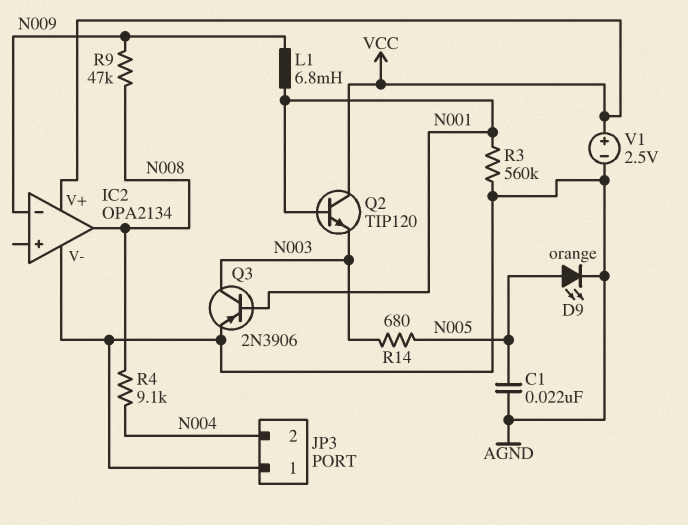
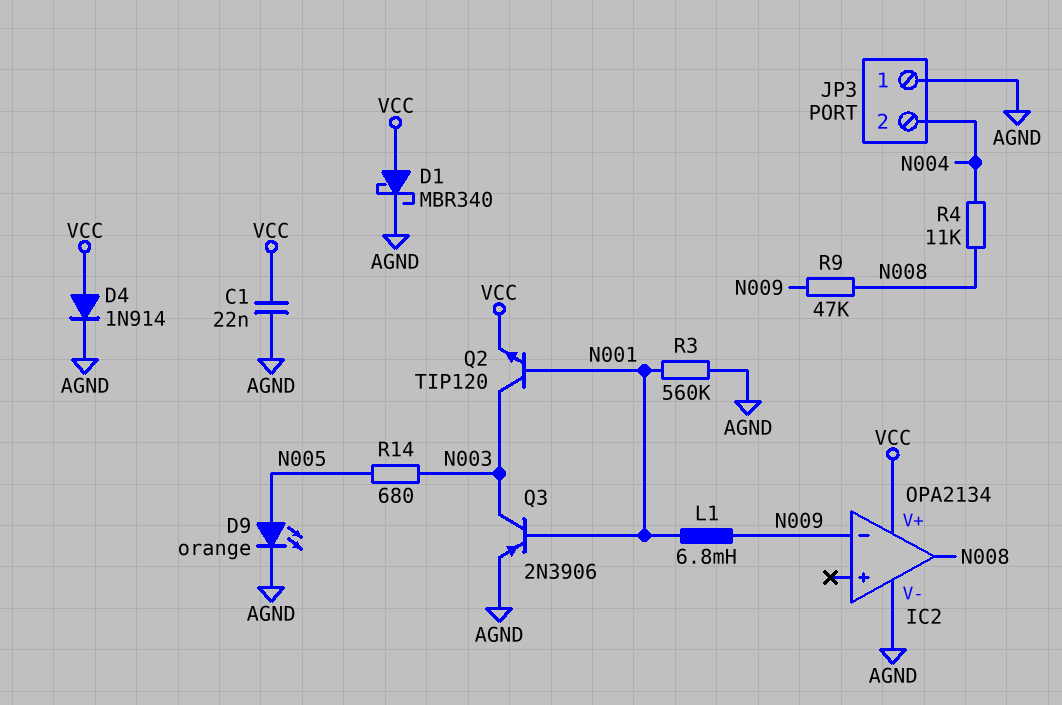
C1: 22nF (AGND, N005) -> 22nF (AGND, VCC)
D1: none -> schottky MBR340 (A VCC, K AGND)
D4: none -> diode 1N914 (A VCC, K AGND)
Q2: NPN TIP120 (B N001, C VCC, E N003) -> NPN TIP120 (B N001, C N003, E VCC)
R4: 9.1k (N004, N008) -> 11k (N004, N008)
V1: 2.5V (plus VCC, minus AGND) -> none

